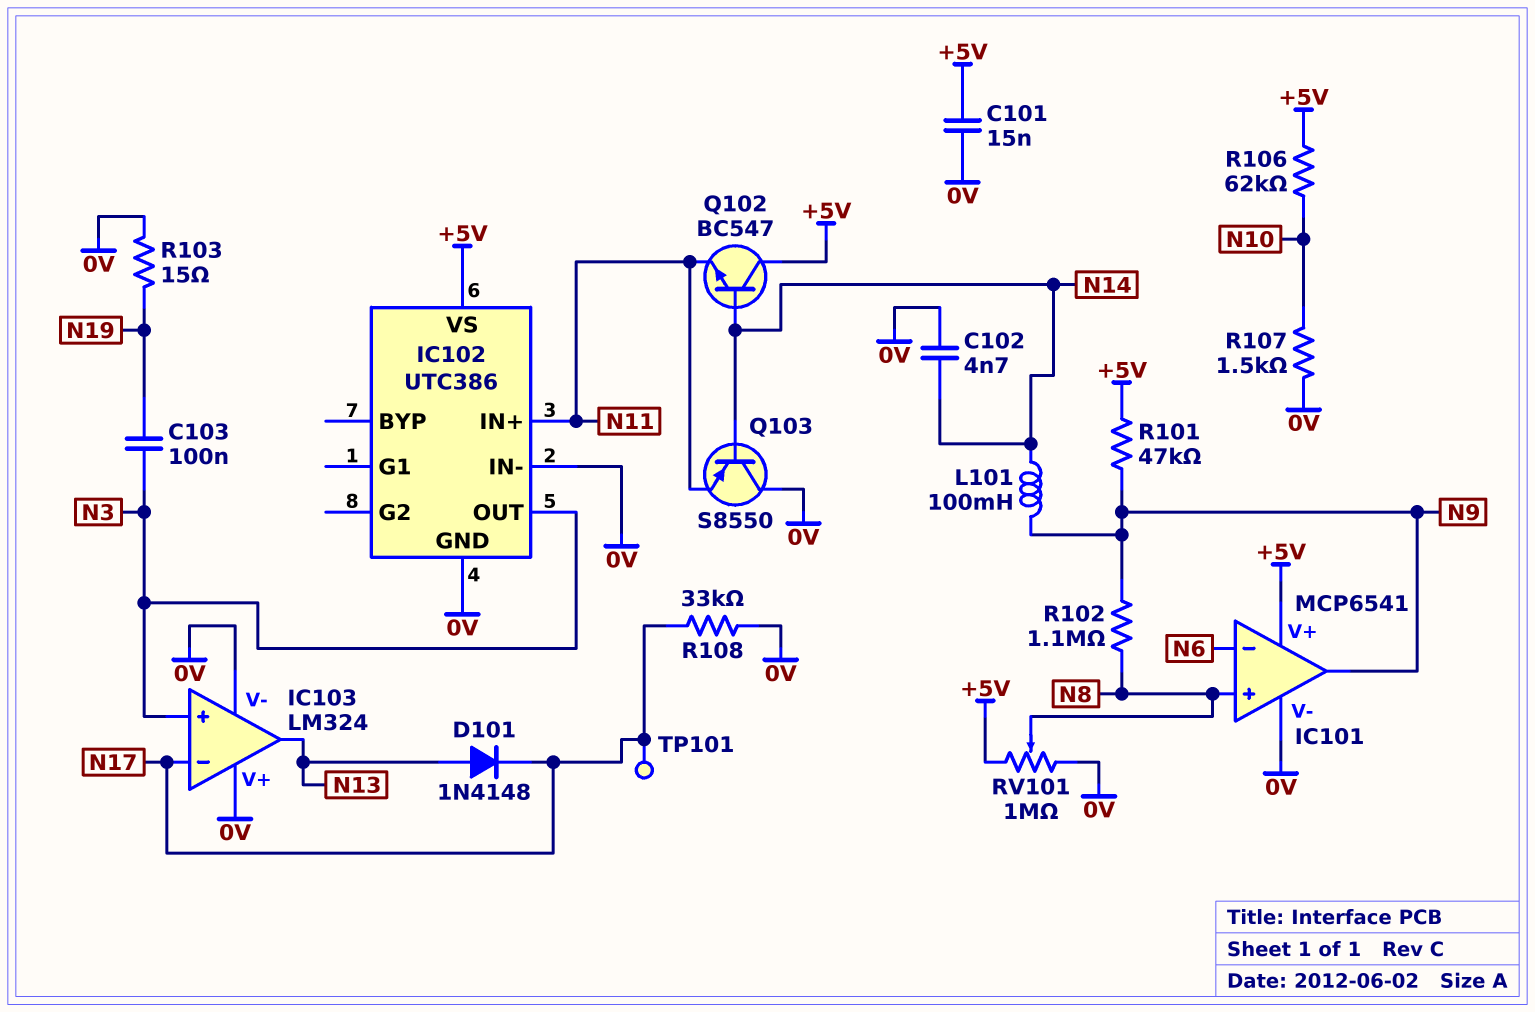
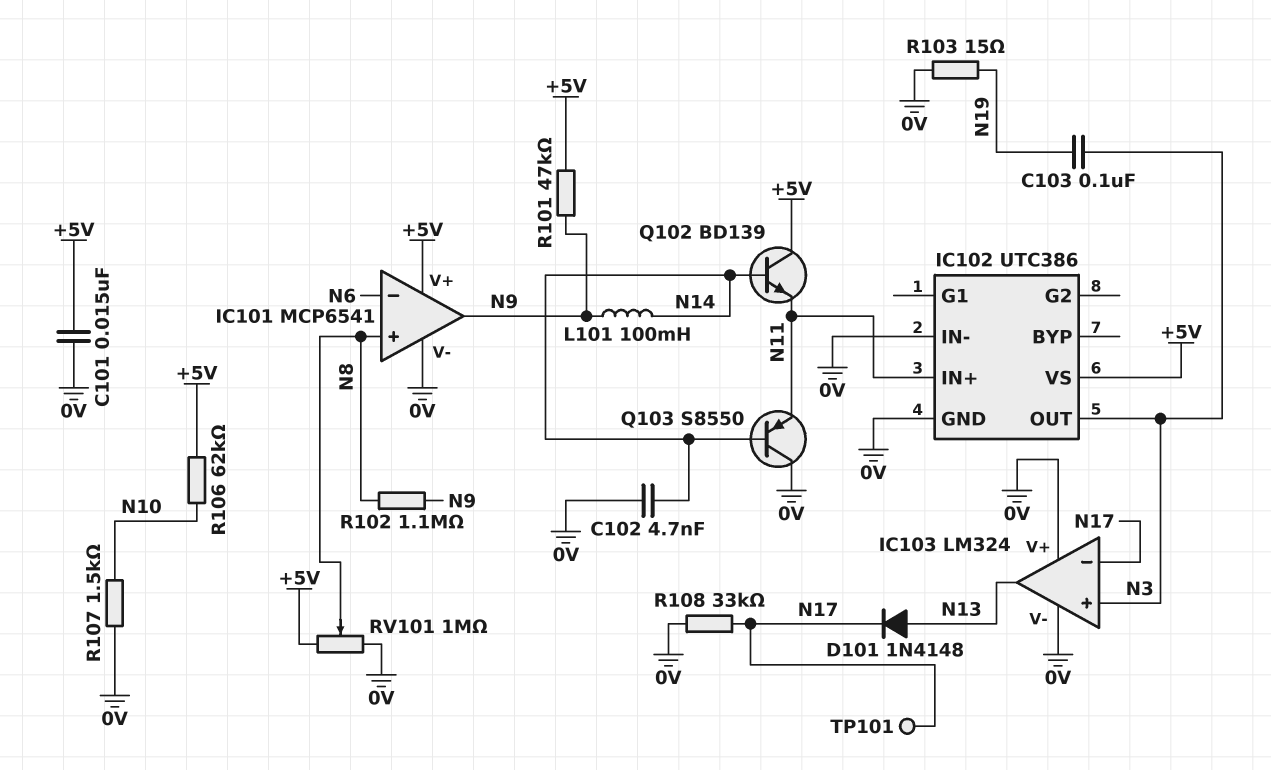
Q102: NPN BC547 (B N14, C +5V, E N11) -> NPN BD139 (B N14, C +5V, E N11)

